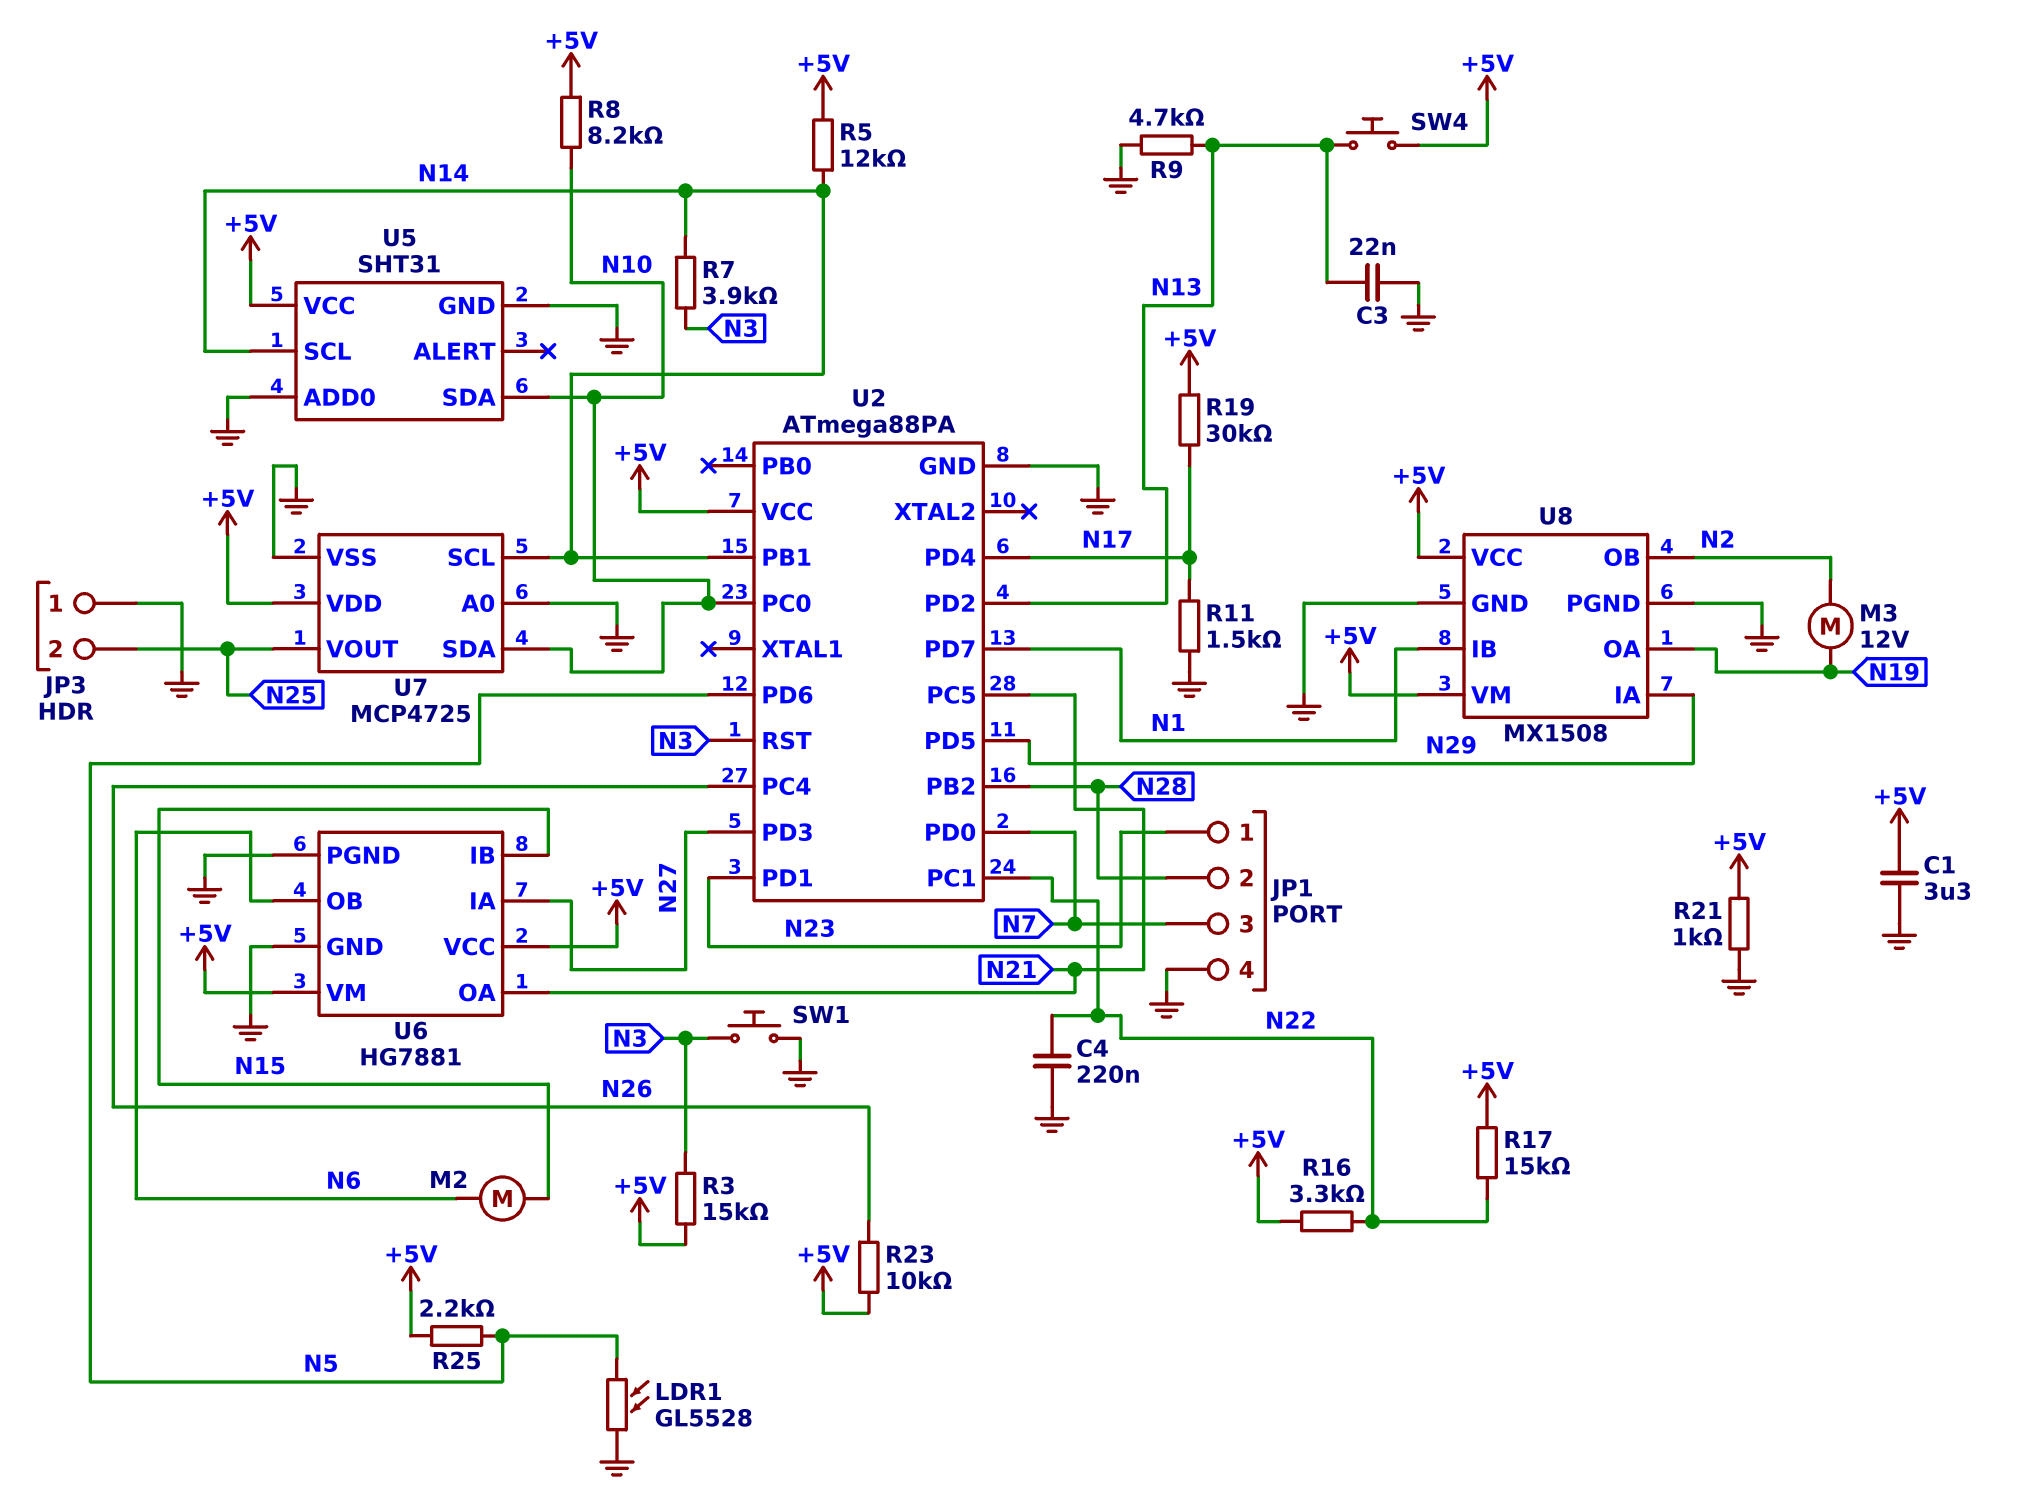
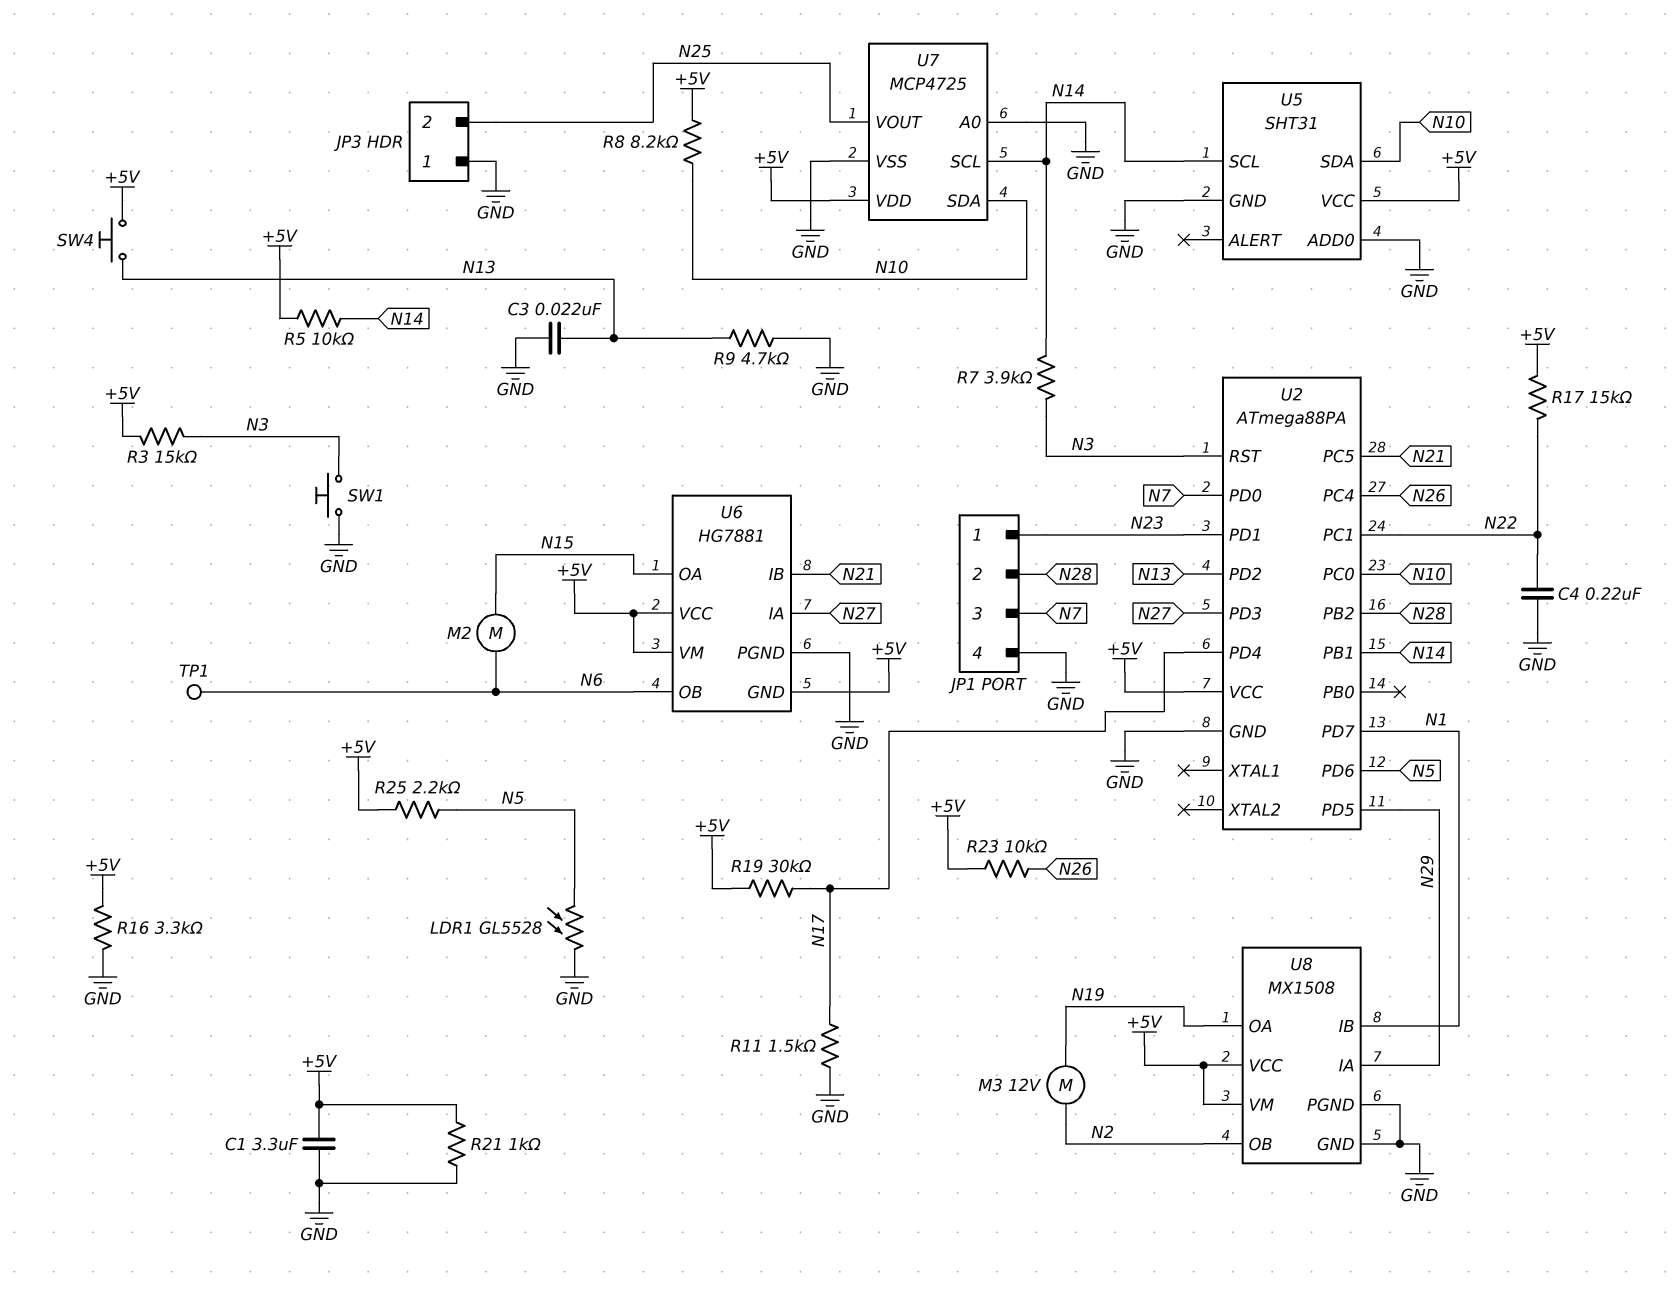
R5: 12k (+5V, N14) -> 10k (+5V, N14)
R16: 3.3k (+5V, N22) -> 3.3k (+5V, GND)
TP1: none -> test point (N6)
U6 pin GND: GND -> +5V
U6 pin IB: N15 -> N21
U6 pin OA: N21 -> N15

